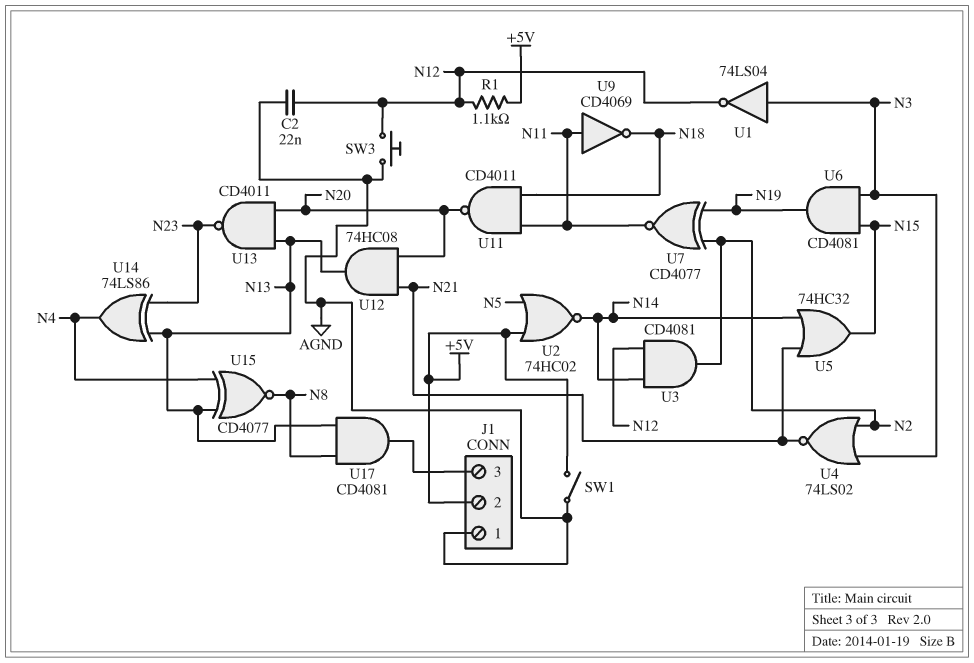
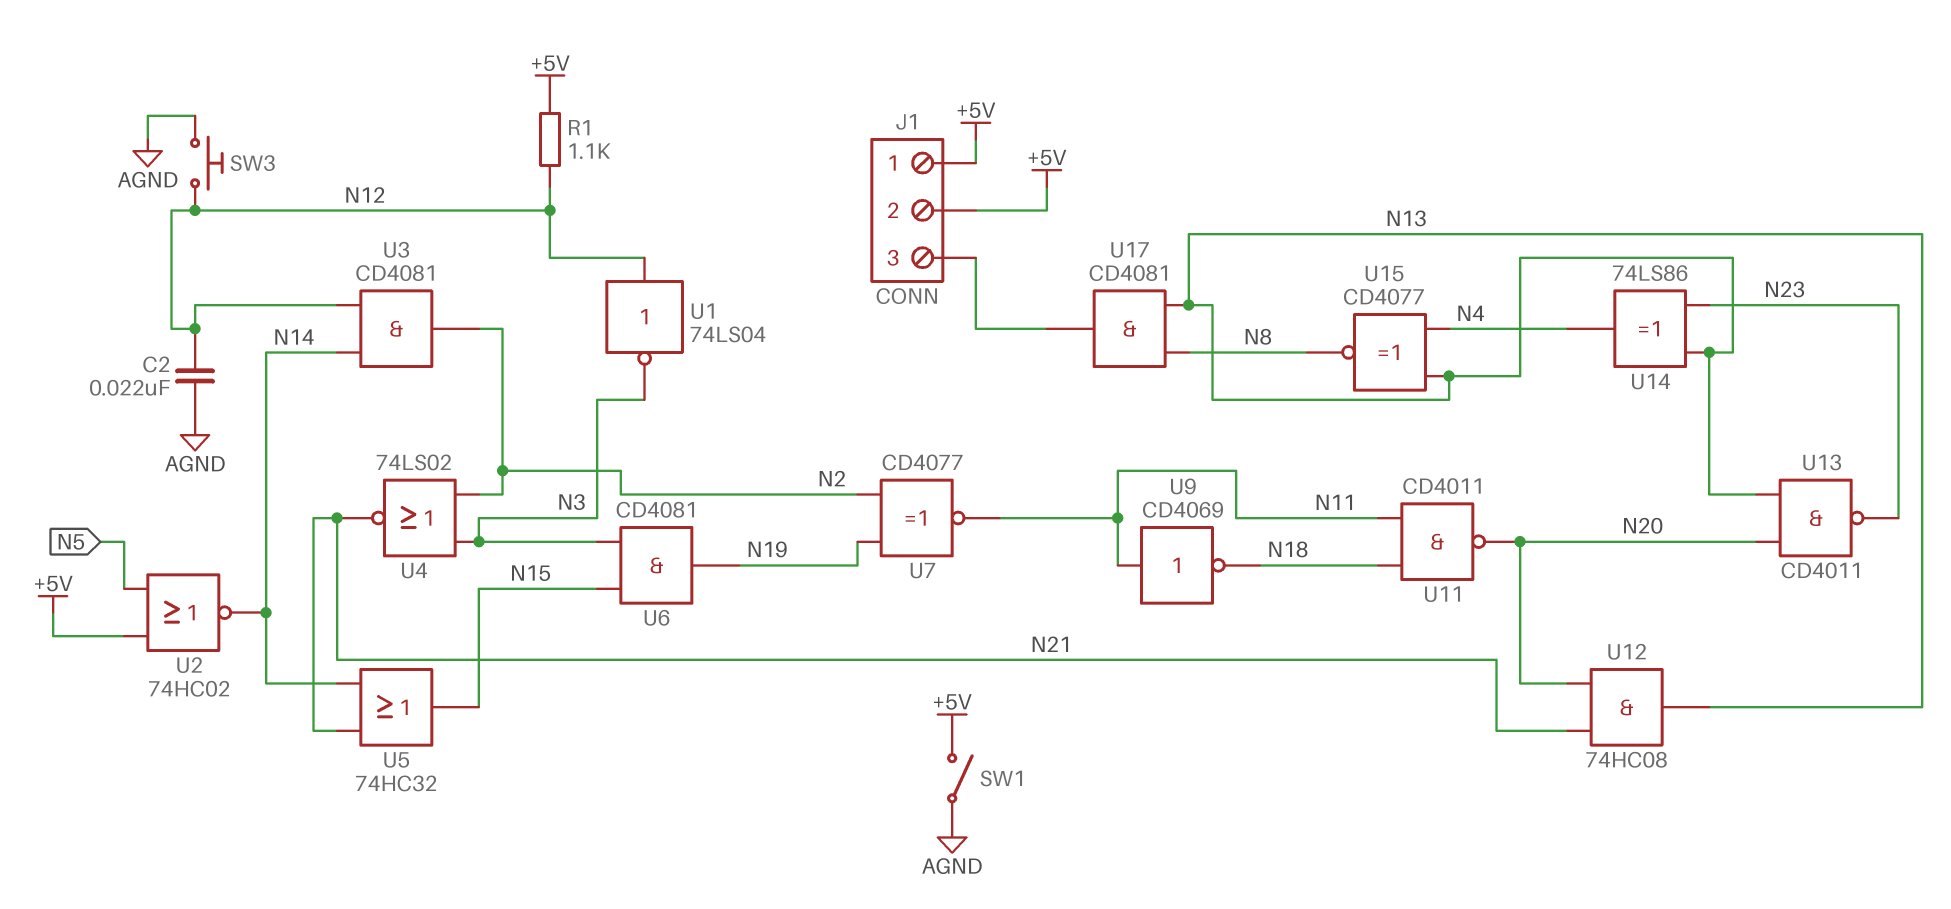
J1 pin 1: AGND -> +5V
U1: NOT 74LS04 (in N3, out N12) -> NOT 74LS04 (in N12, out N3)

